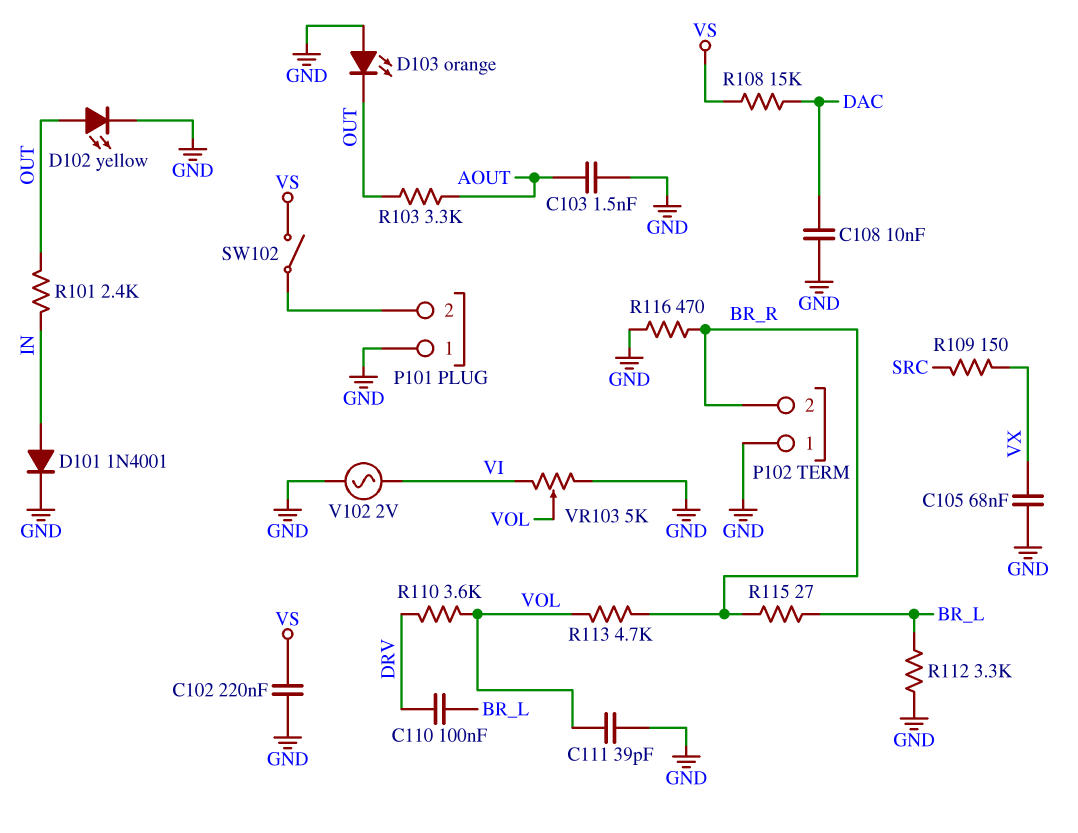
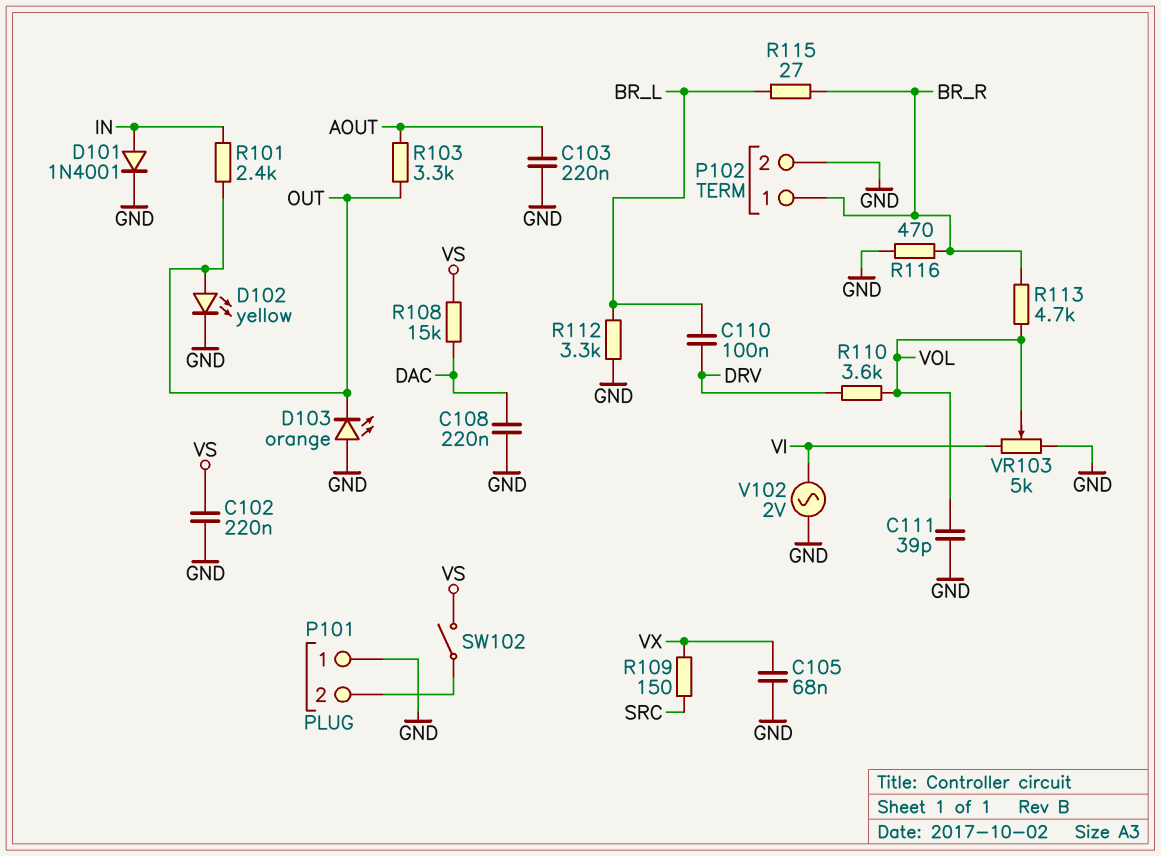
C103: 1.5nF (AOUT, GND) -> 220nF (AOUT, GND)
C108: 10nF (DAC, GND) -> 220nF (DAC, GND)
P102 pin 1: GND -> BR_R
P102 pin 2: BR_R -> GND

